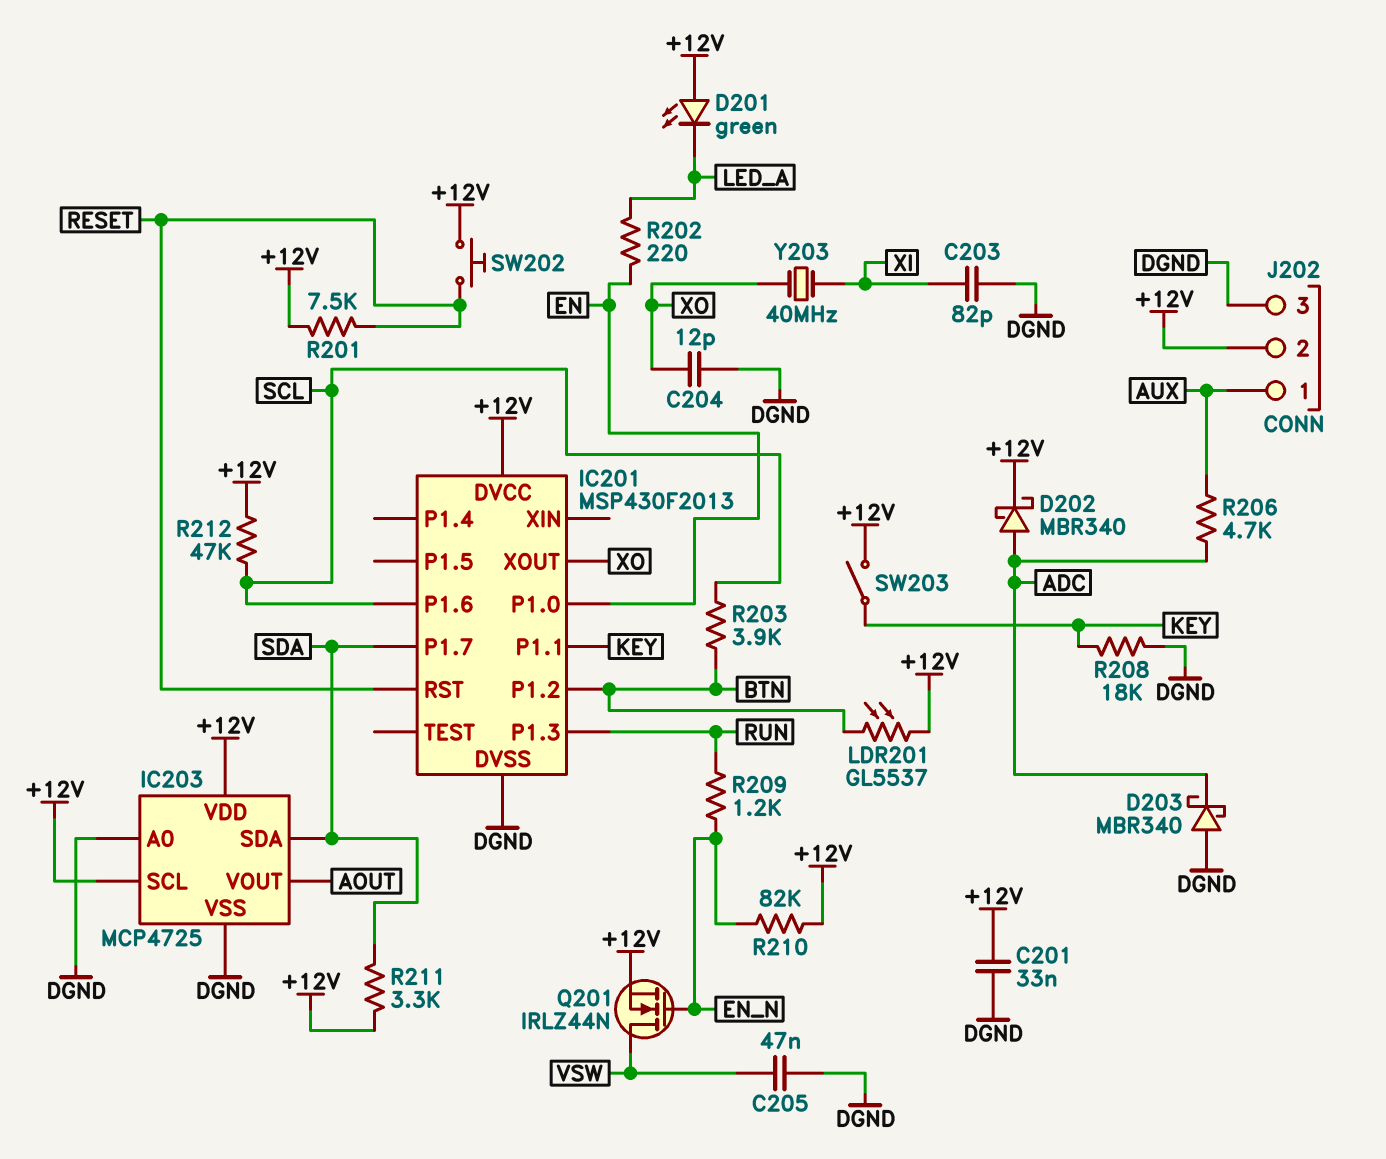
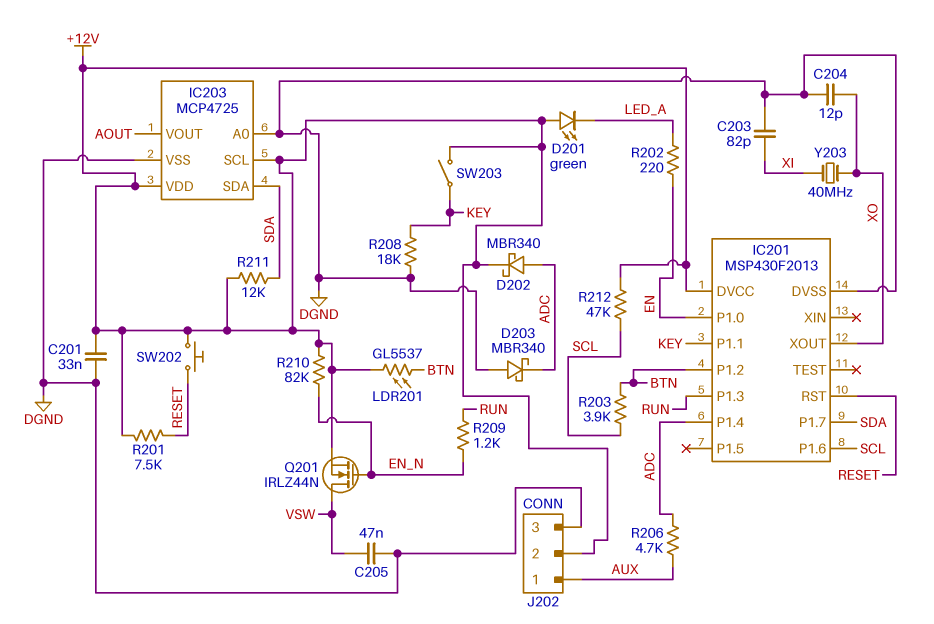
IC201 pin P1.4: none -> ADC
R211: 3.3k (+12V, SDA) -> 12k (+12V, SDA)

